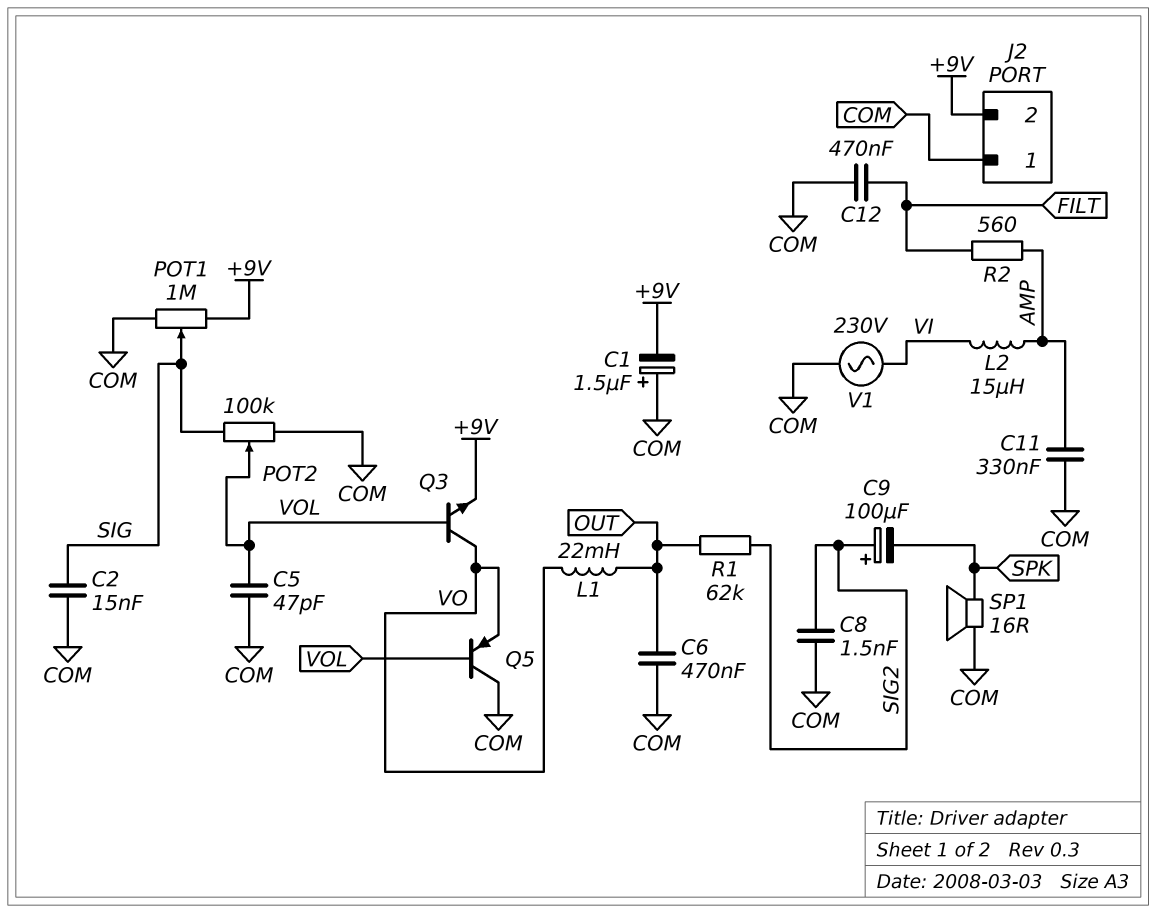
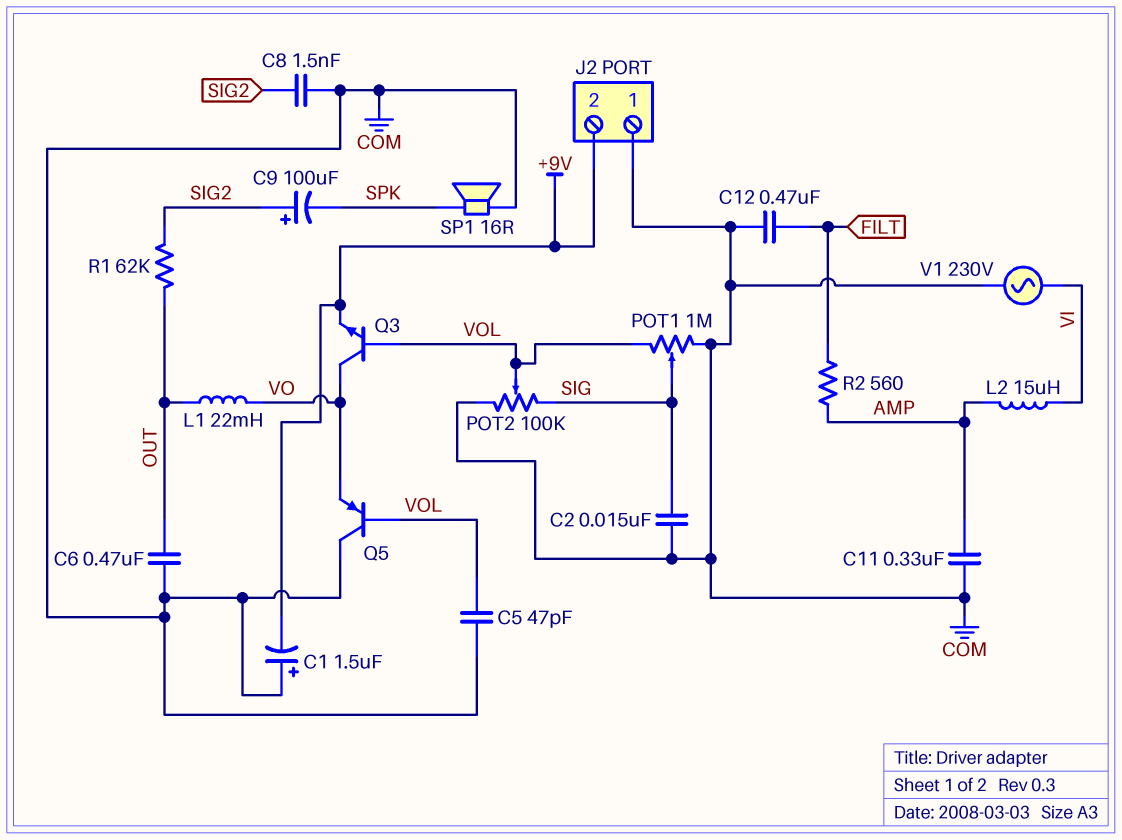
POT1: 1M (+9V, COM, wiper SIG) -> 1M (COM, VOL, wiper SIG)

